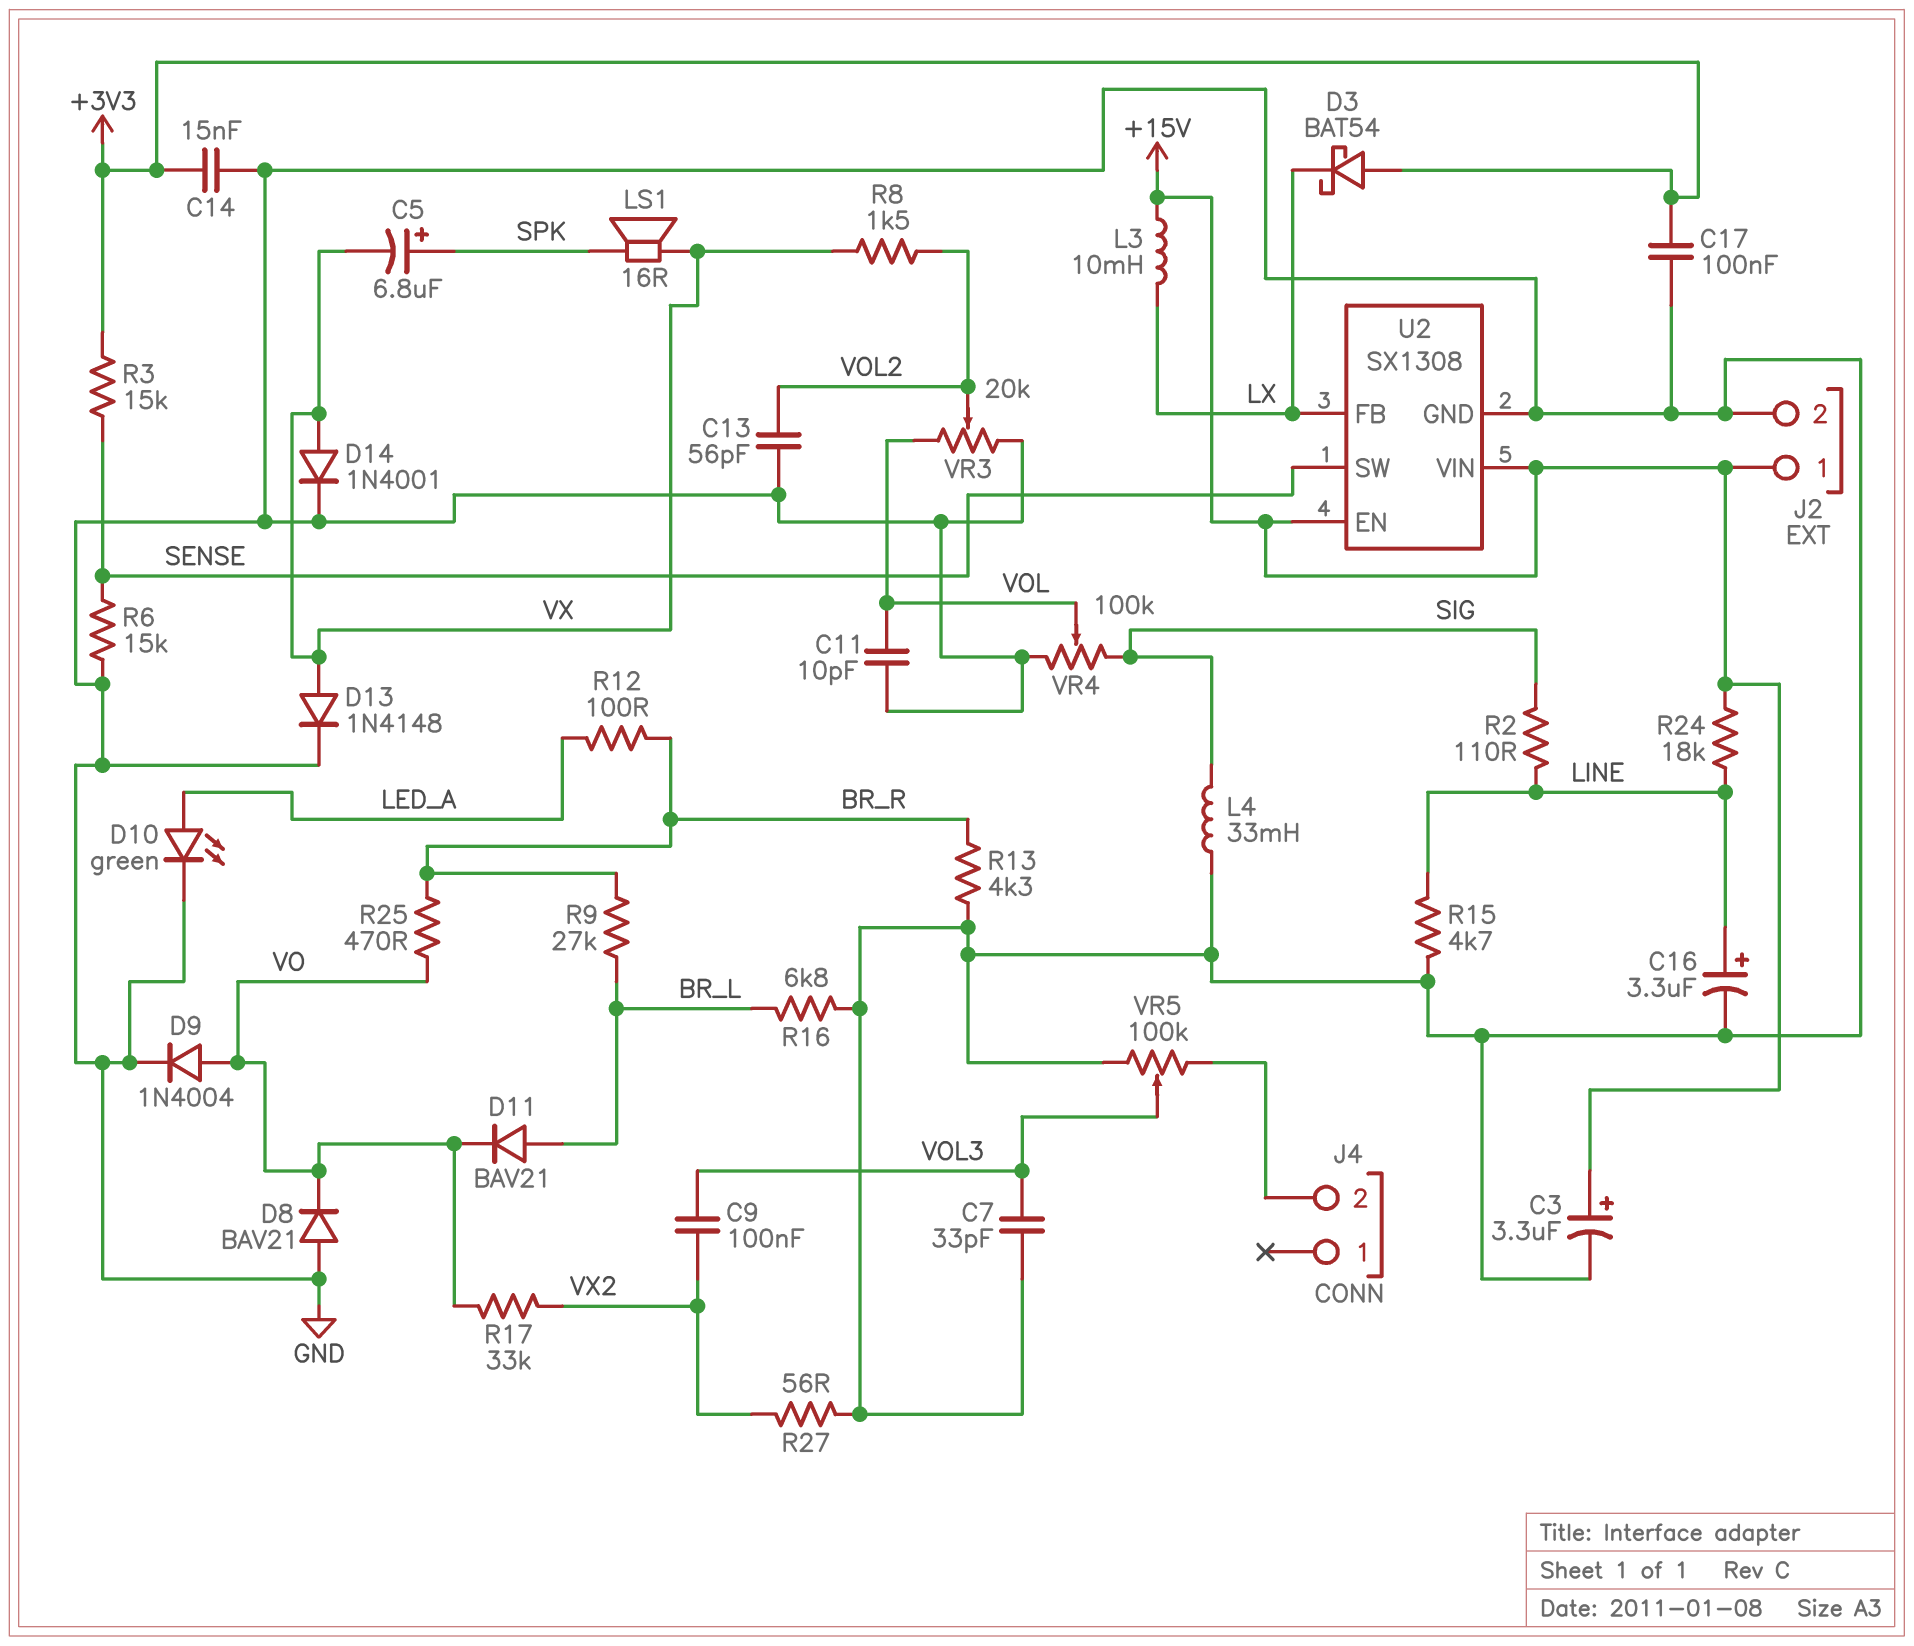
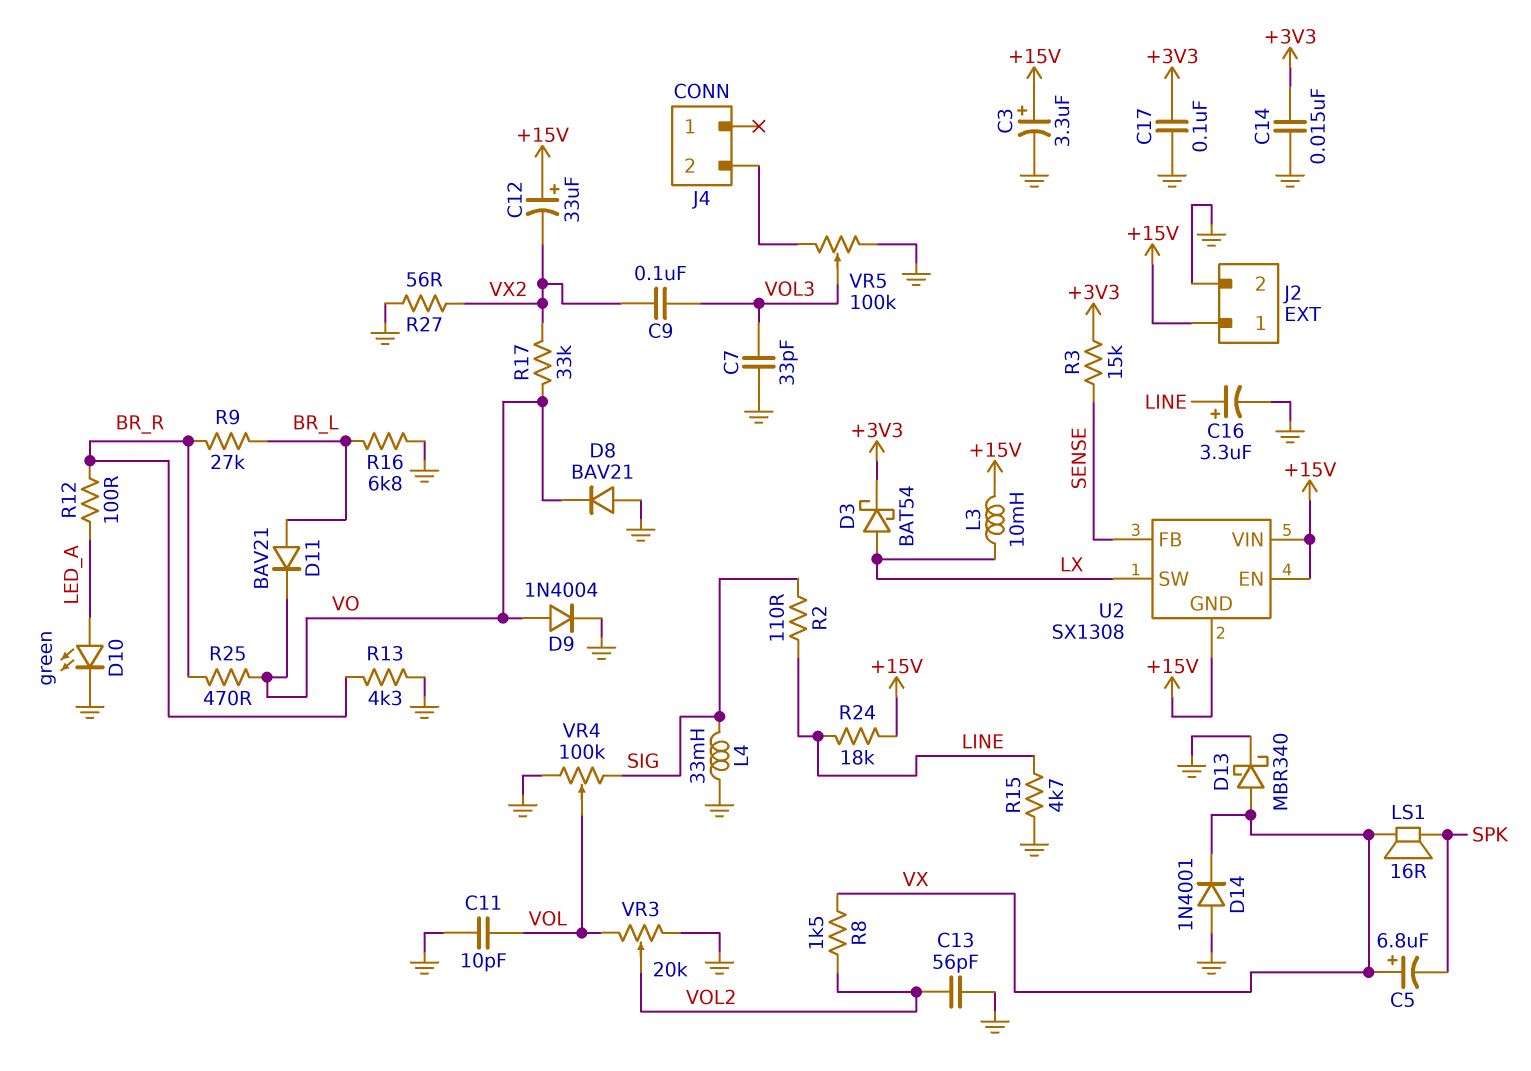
C5: 6.8uF (plus SPK, minus VX) -> 6.8uF (plus VX, minus SPK)
C12: none -> 33uF (plus +15V, minus VX2)
D3: schottky BAT54 (A +3V3, K LX) -> schottky BAT54 (A LX, K +3V3)
D13: diode 1N4148 (A VX, K GND) -> schottky MBR340 (A VX, K GND)
D14: diode 1N4001 (A VX, K GND) -> diode 1N4001 (A GND, K VX)
R6: 15k (GND, SENSE) -> none
U2 pin FB: LX -> SENSE
U2 pin GND: GND -> +15V
U2 pin SW: SENSE -> LX

